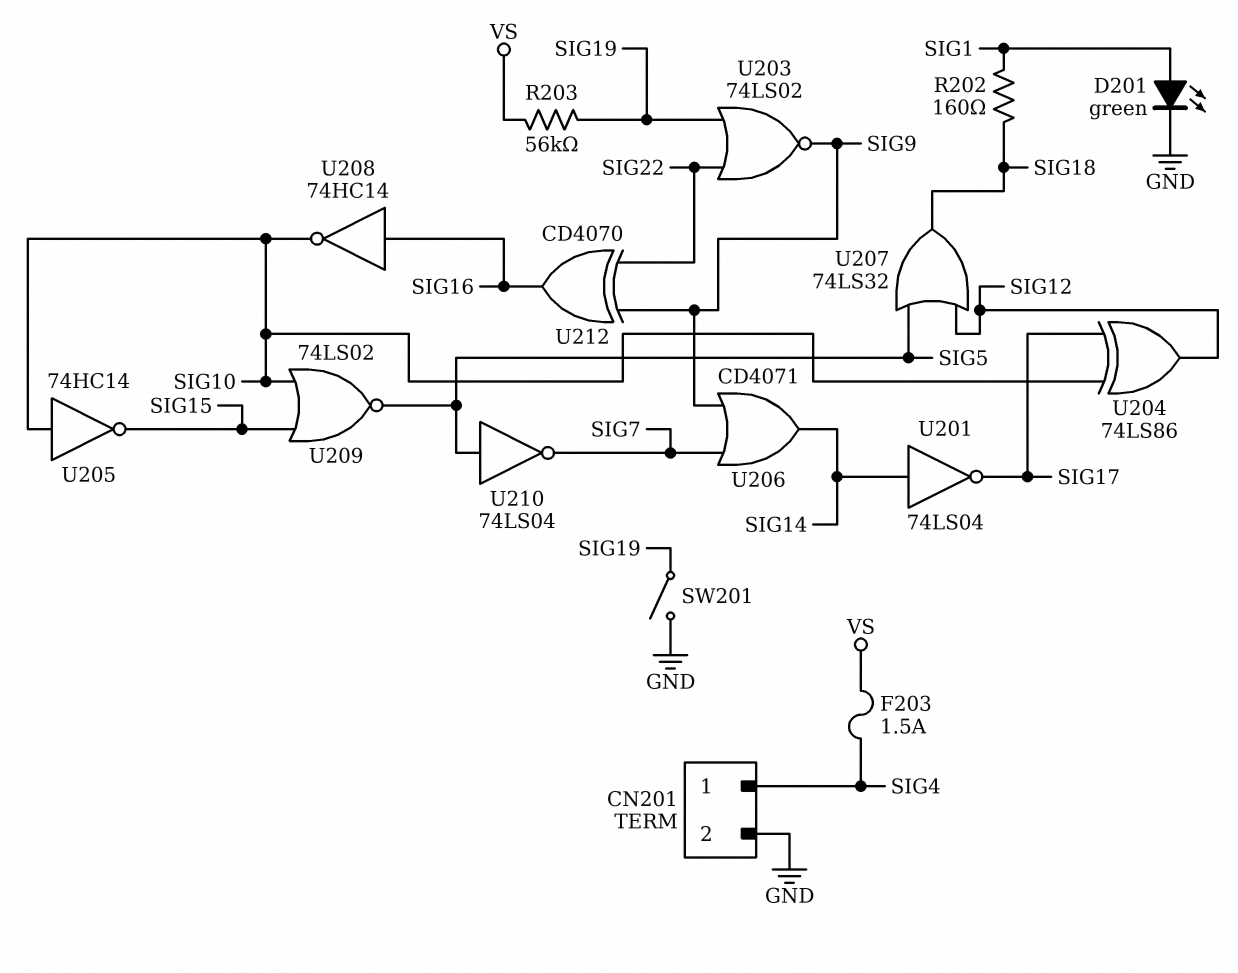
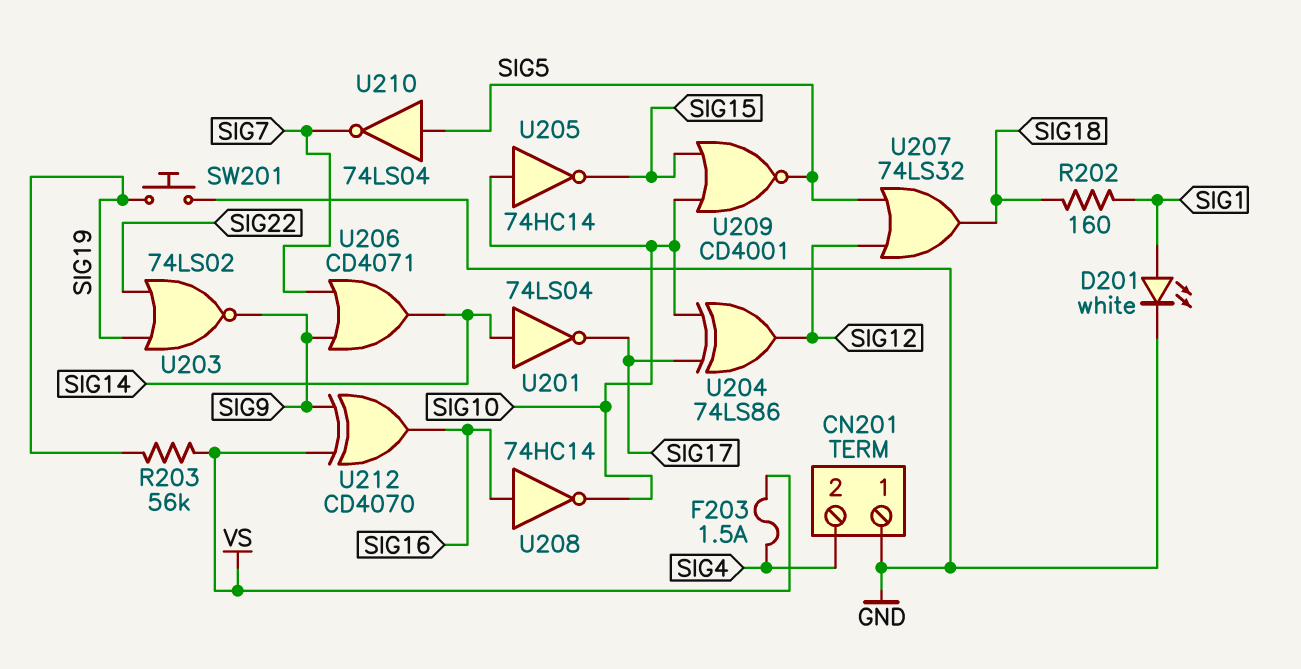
CN201 pin 1: SIG4 -> GND
CN201 pin 2: GND -> SIG4
D201: LED green (A SIG1, K GND) -> LED white (A SIG1, K GND)
SW201: switch (GND, SIG19) -> button (GND, SIG19)
U209: NOR 74LS02 (in SIG10, in SIG15, out SIG5) -> NOR CD4001 (in SIG10, in SIG15, out SIG5)
U212: XOR CD4070 (in SIG9, in SIG22, out SIG16) -> XOR CD4070 (in SIG9, in VS, out SIG16)

